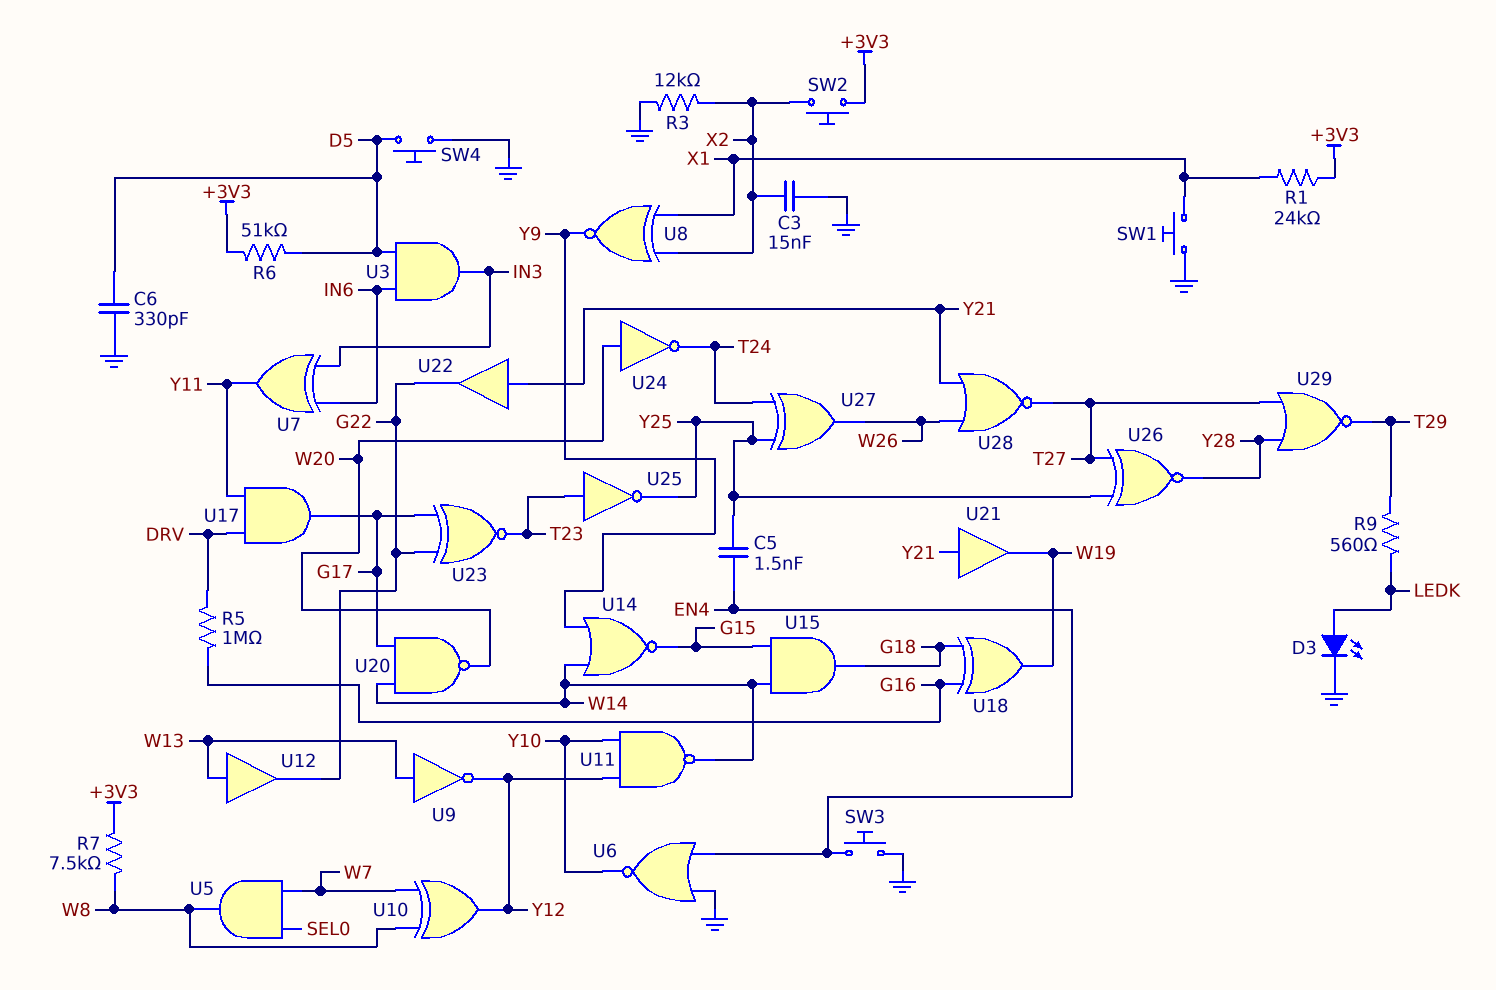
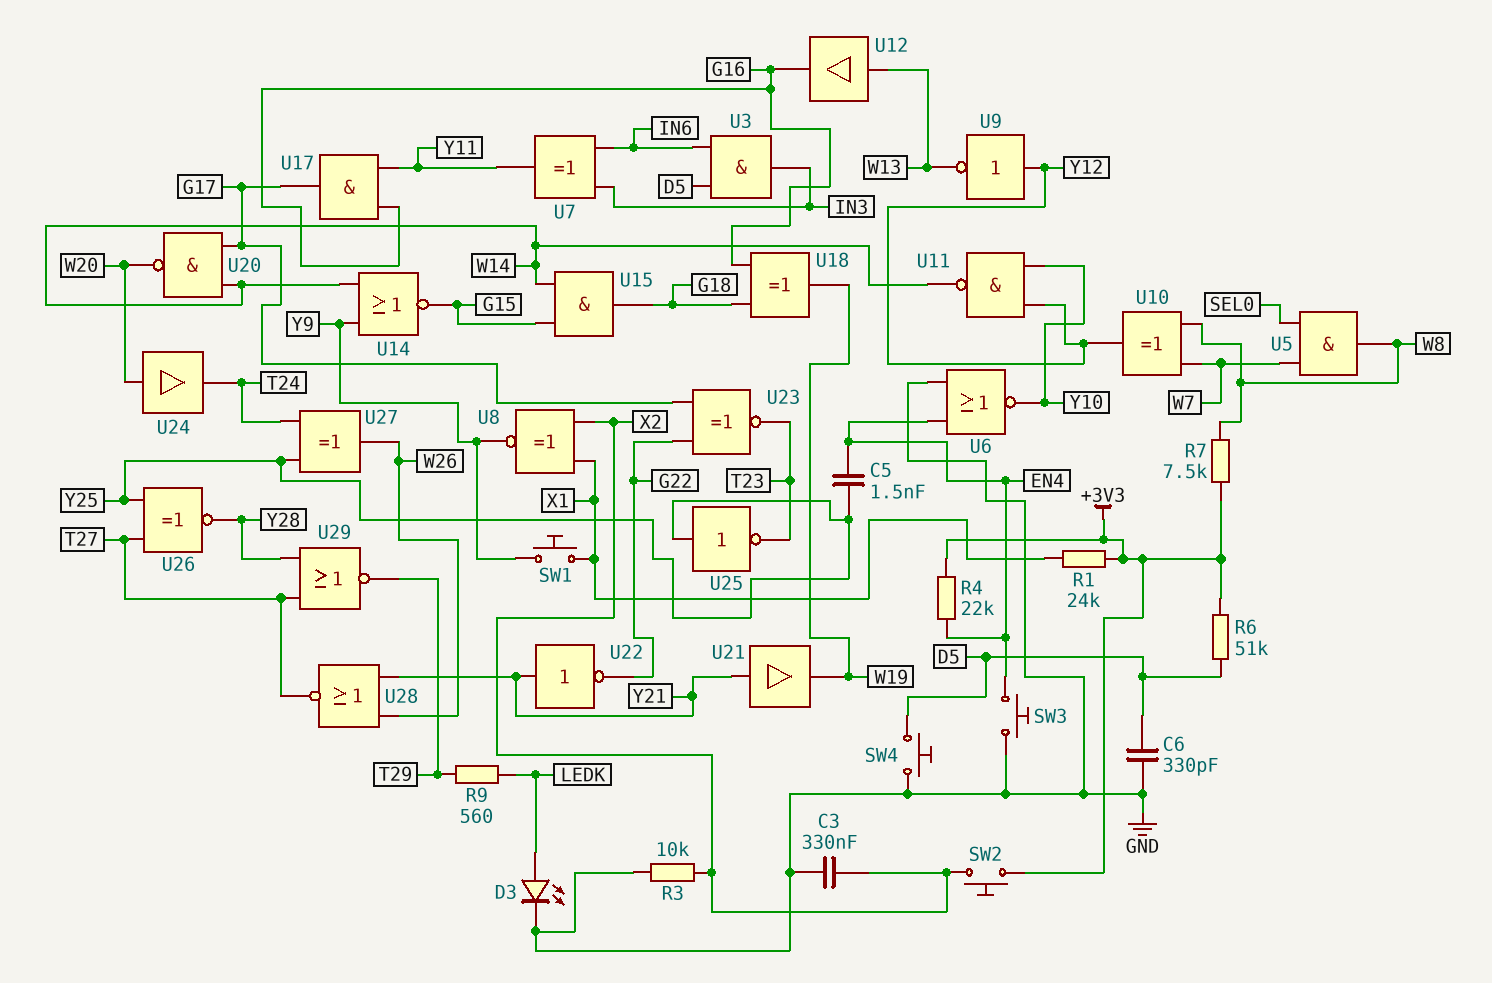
C3: 15nF (GND, X2) -> 330nF (GND, X2)
R3: 12k (GND, X2) -> 10k (GND, X2)
R4: none -> 22k (+3V3, EN4)
R5: 1M (DRV, G16) -> none
SW1: button (GND, X1) -> button (X1, Y9)
U9: NOT (in W13, out Y12) -> NOT (in Y12, out W13)
U12: buffer (in W13, out G22) -> buffer (in W13, out G16)
U17: AND (in DRV, in Y11, out G17) -> AND (in G16, in Y11, out G17)
U22: buffer (in Y21, out G22) -> NOT (in Y21, out G22)
U24: NOT (in W20, out T24) -> buffer (in W20, out T24)
U25: NOT (in T23, out Y25) -> NOT (in Y25, out T23)

